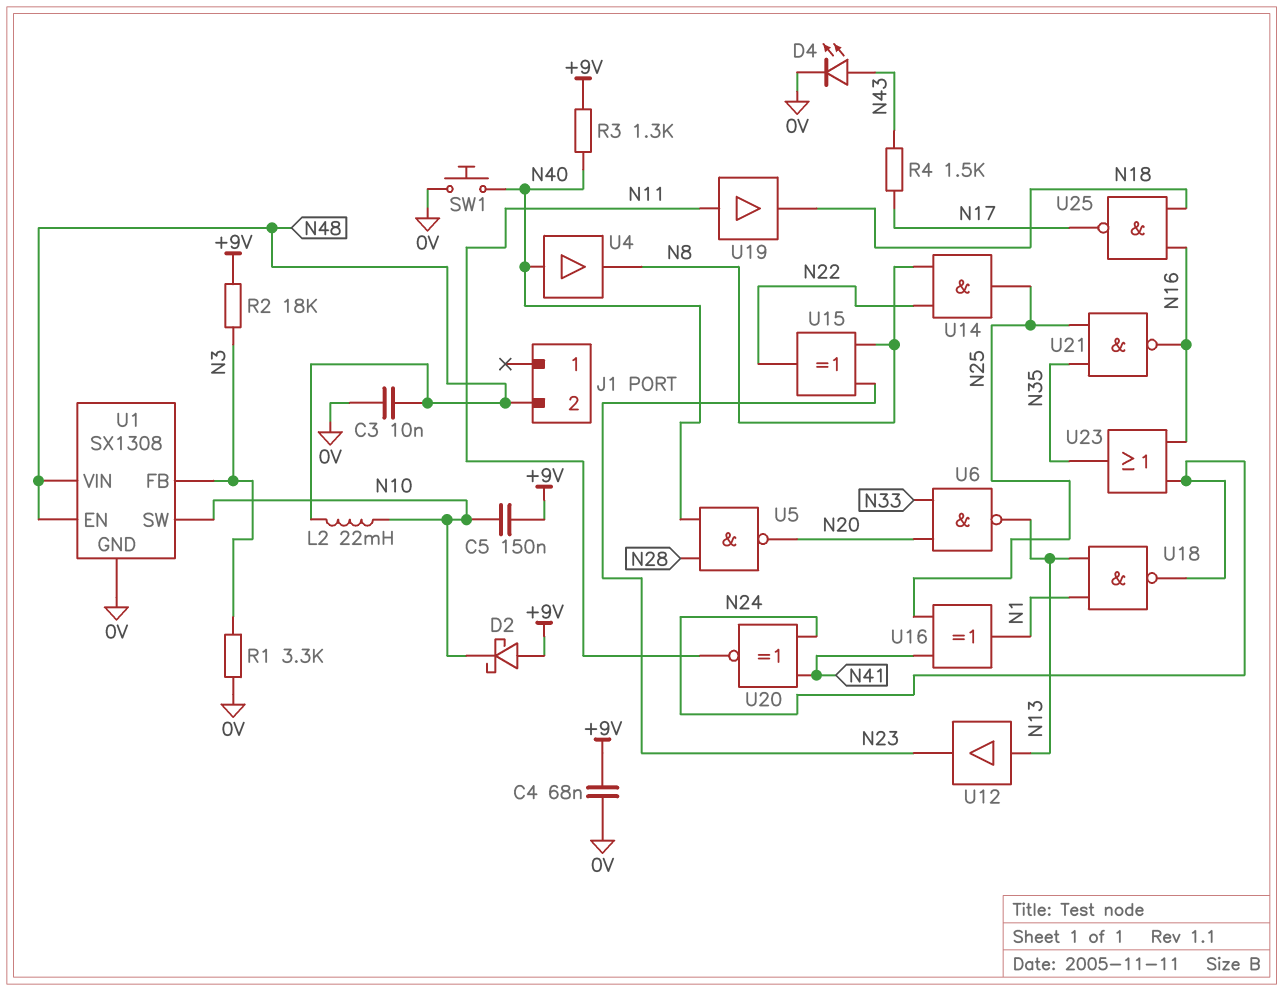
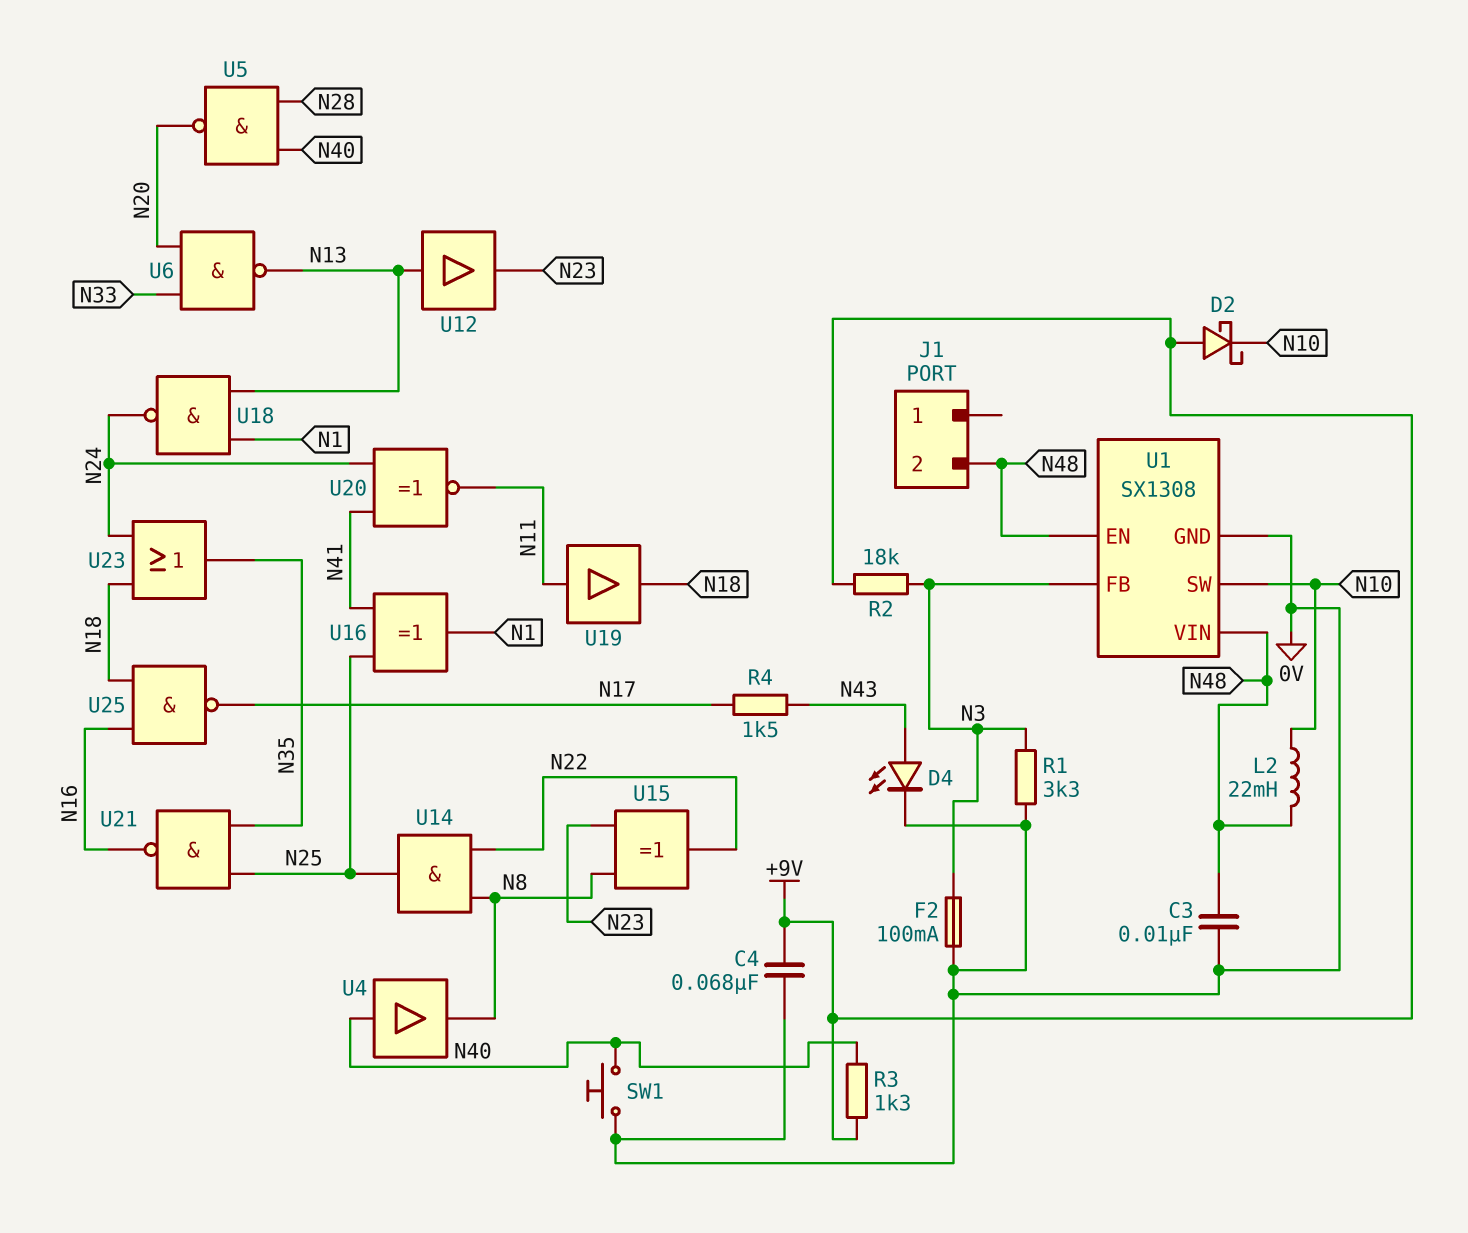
C5: 150nF (+9V, N10) -> none
F2: none -> 100mA (0V, N3)
U23: OR (in N16, in N24, out N35) -> OR (in N18, in N24, out N35)

